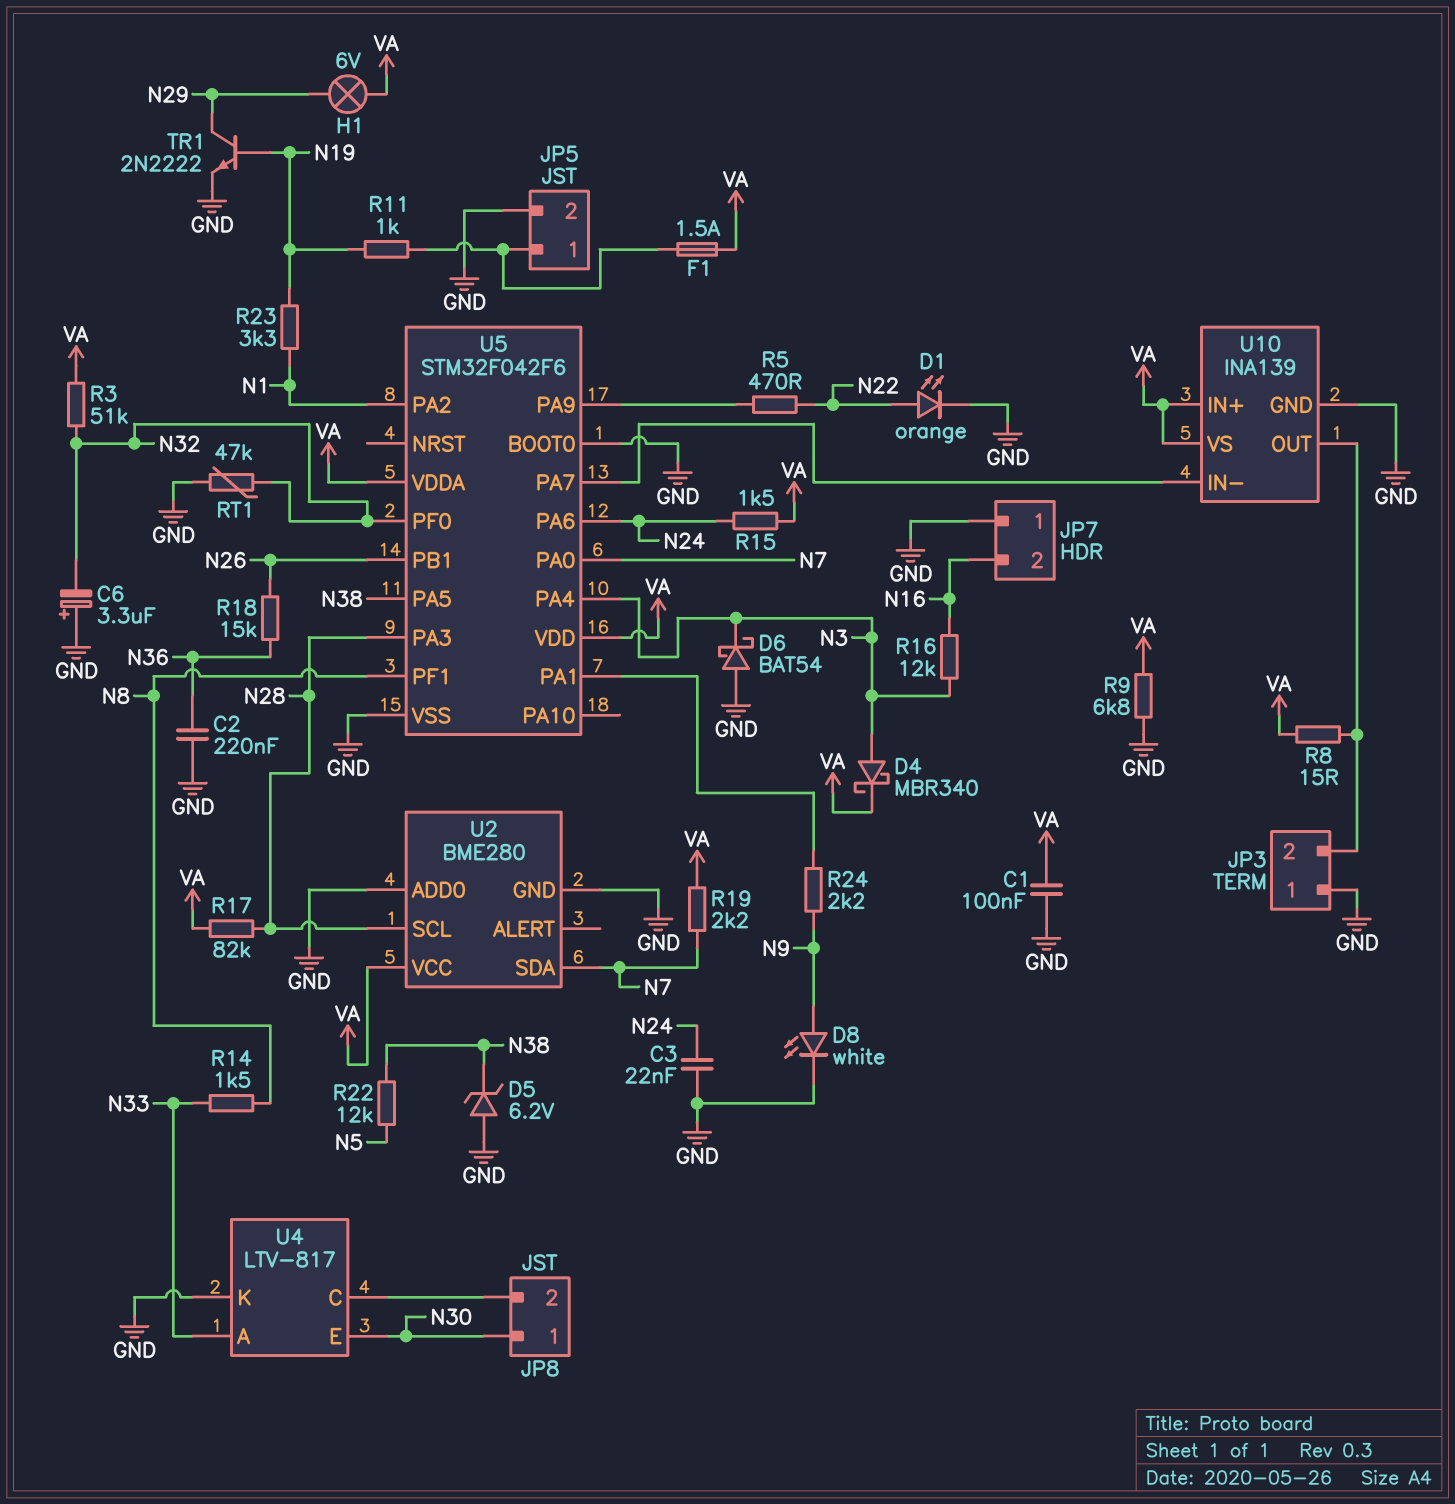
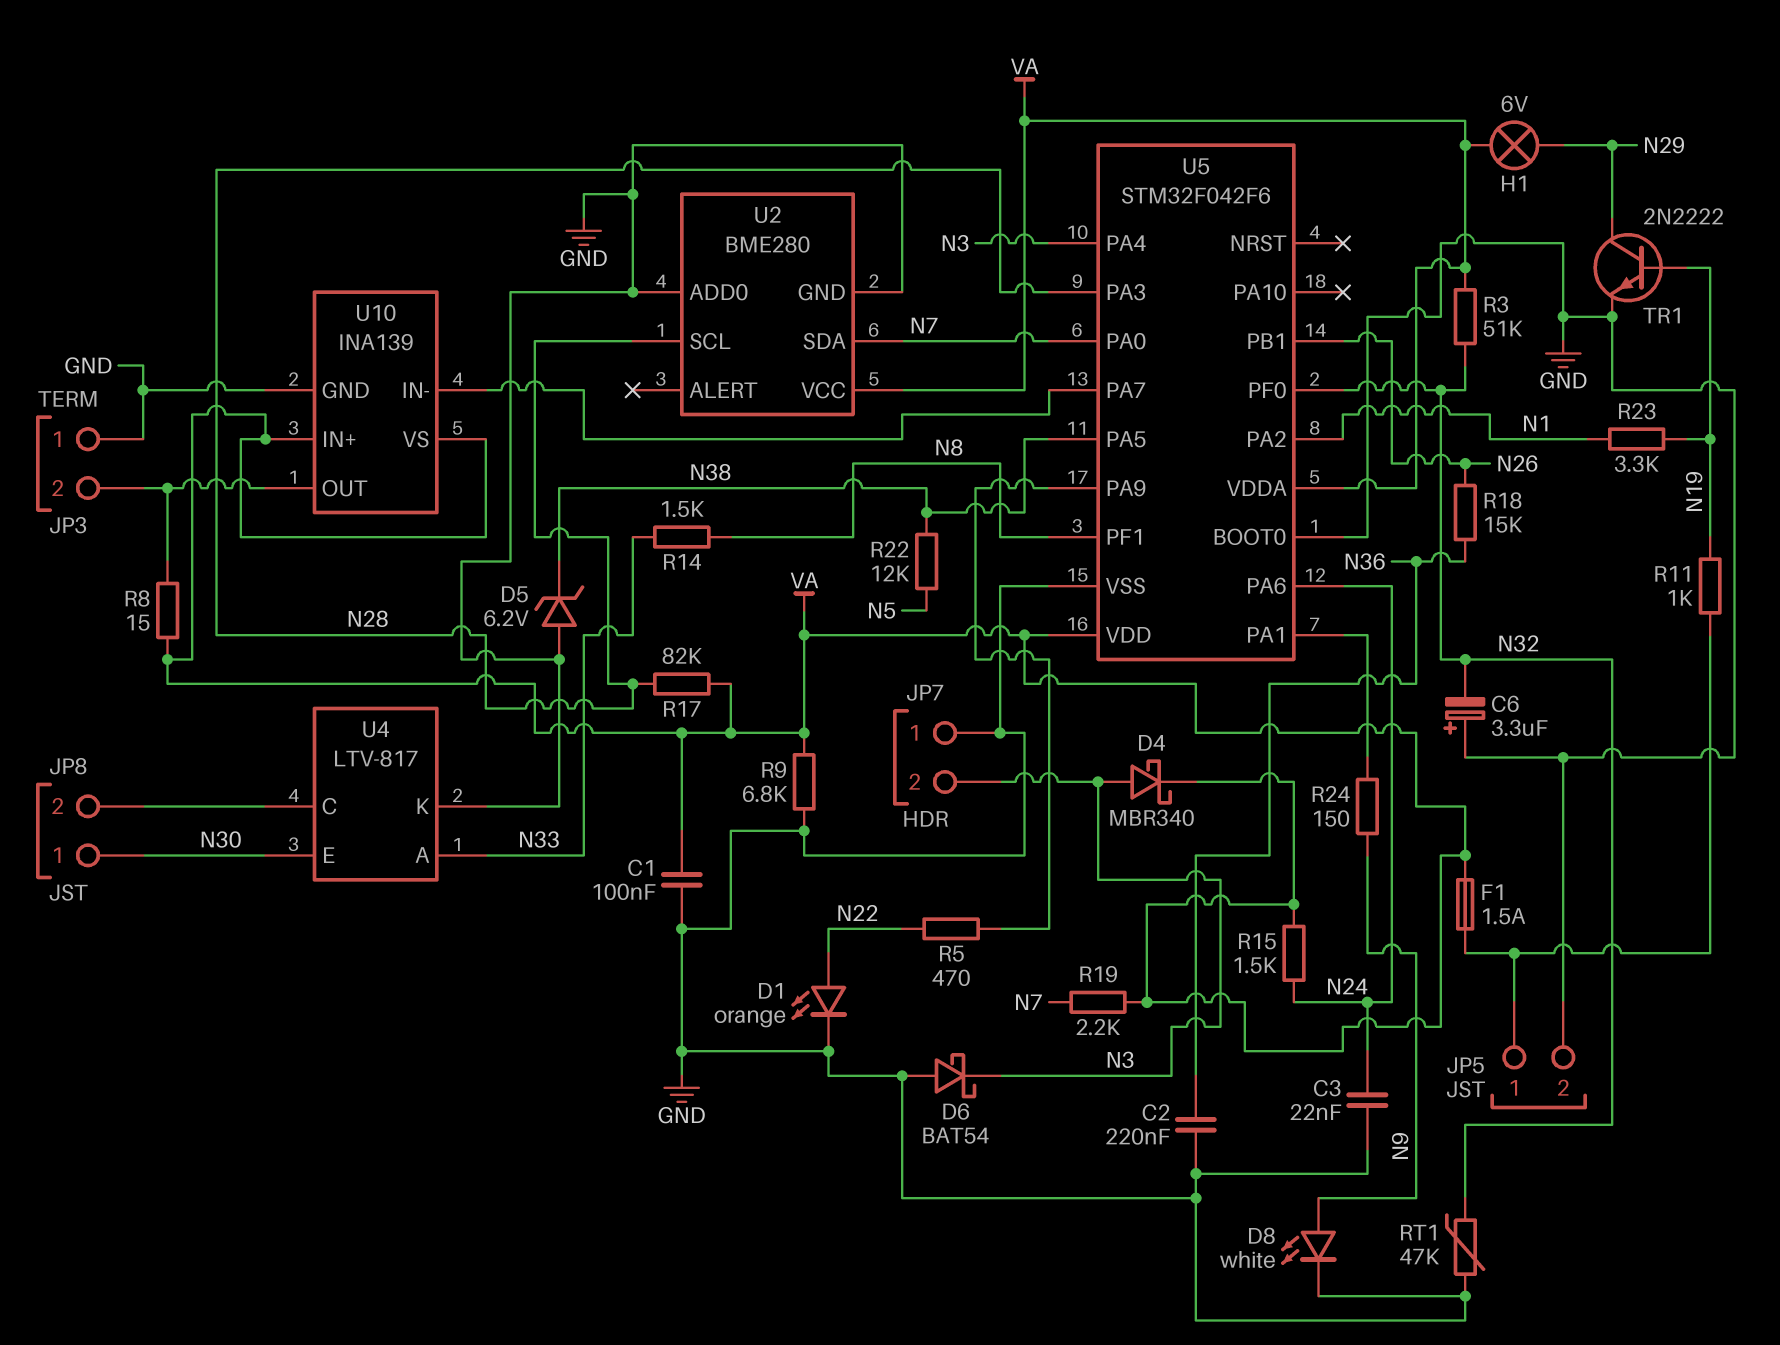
JP7 pin 2: N16 -> N3
R16: 12k (N3, N16) -> none
R24: 2.2k (N9, U5/PA1) -> 150 (N9, U5/PA1)

